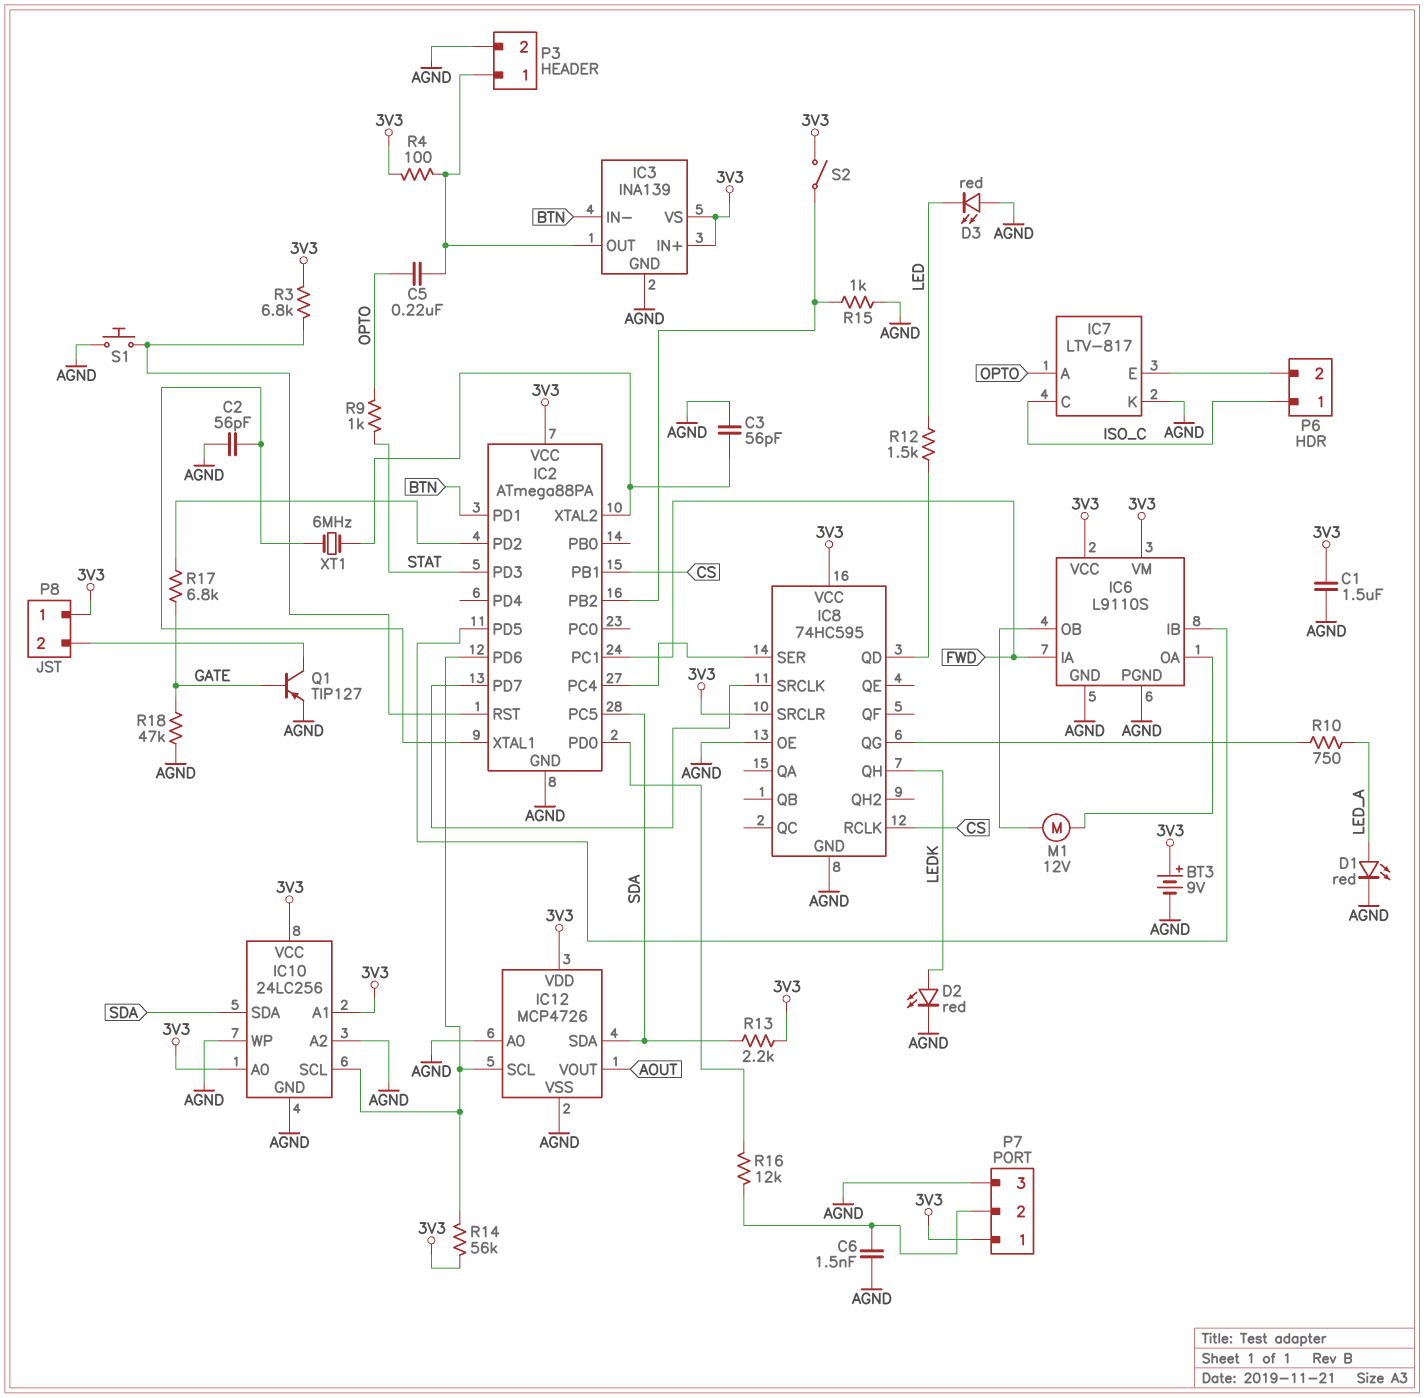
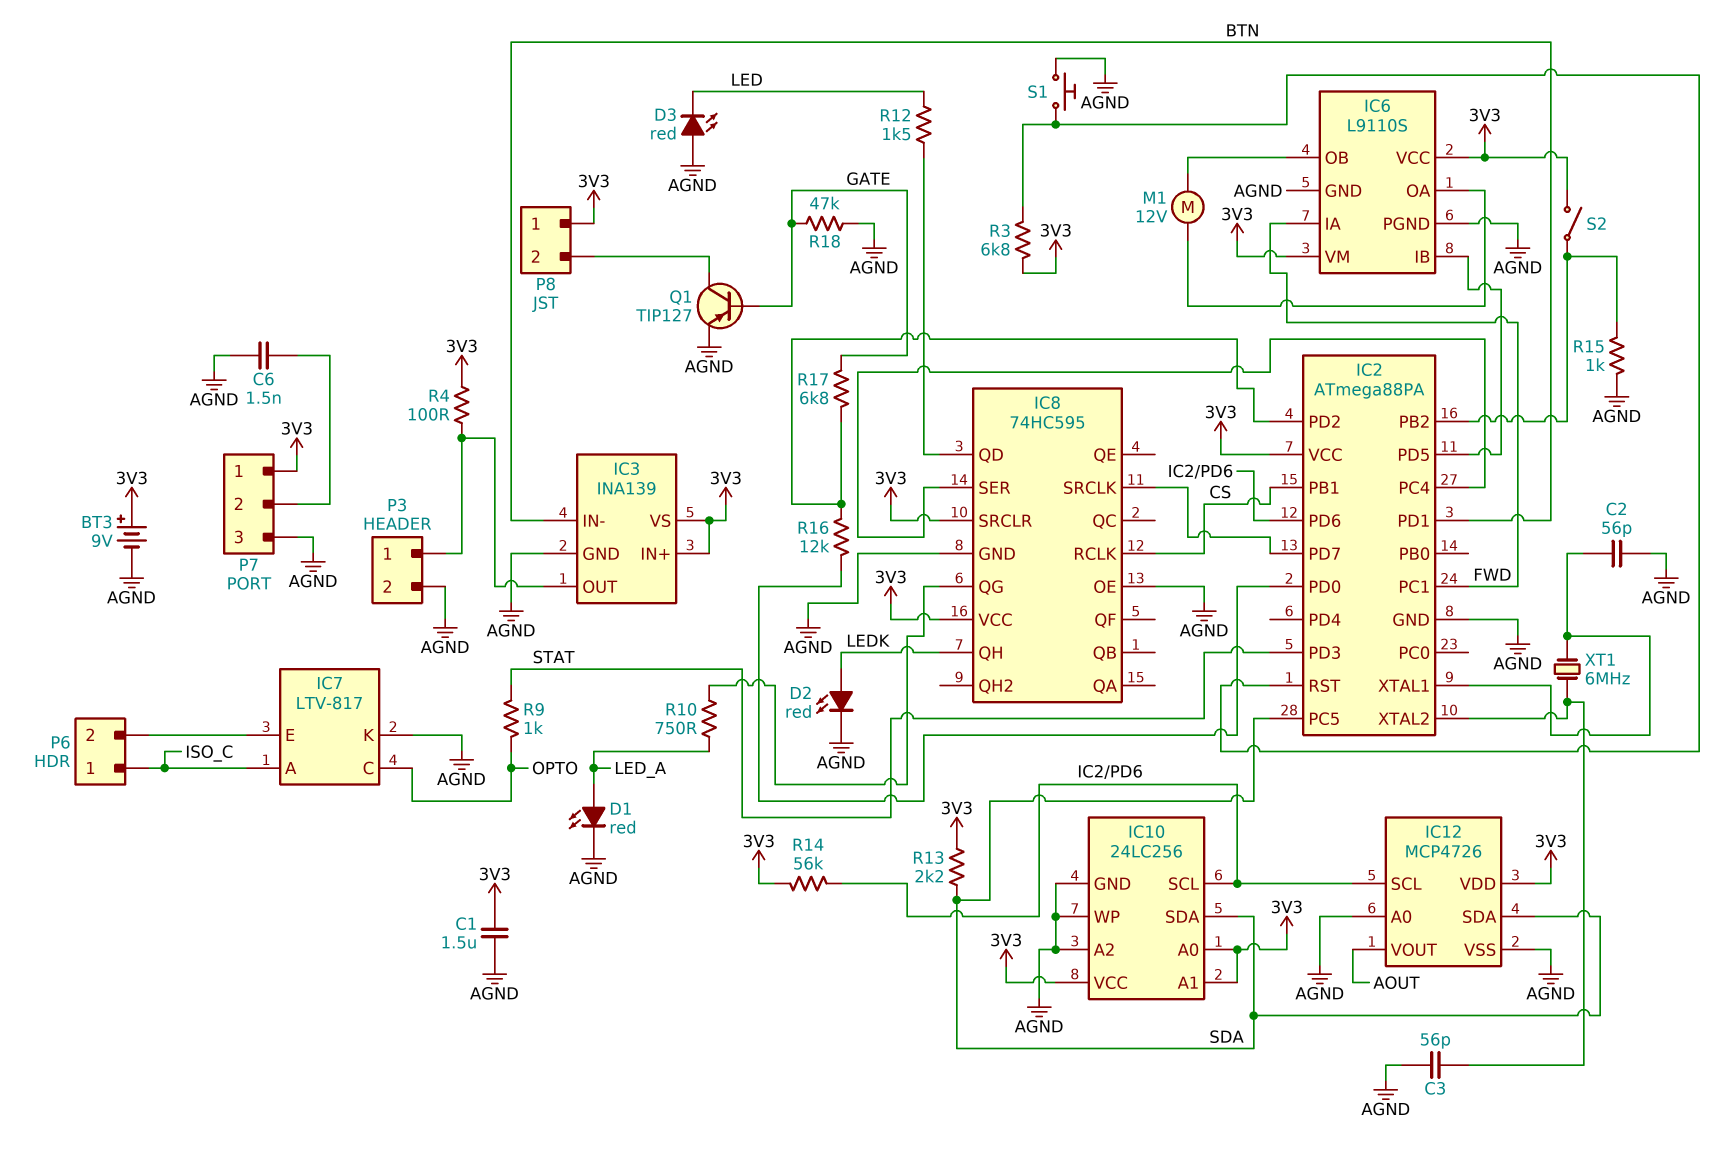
C5: 220nF (IC3/OUT, OPTO) -> none
IC7 pin A: OPTO -> ISO_C
IC7 pin C: ISO_C -> OPTO
R16: 12k (IC2/PD0, P7/2) -> 12k (IC2/PD0, IC2/PD2)

